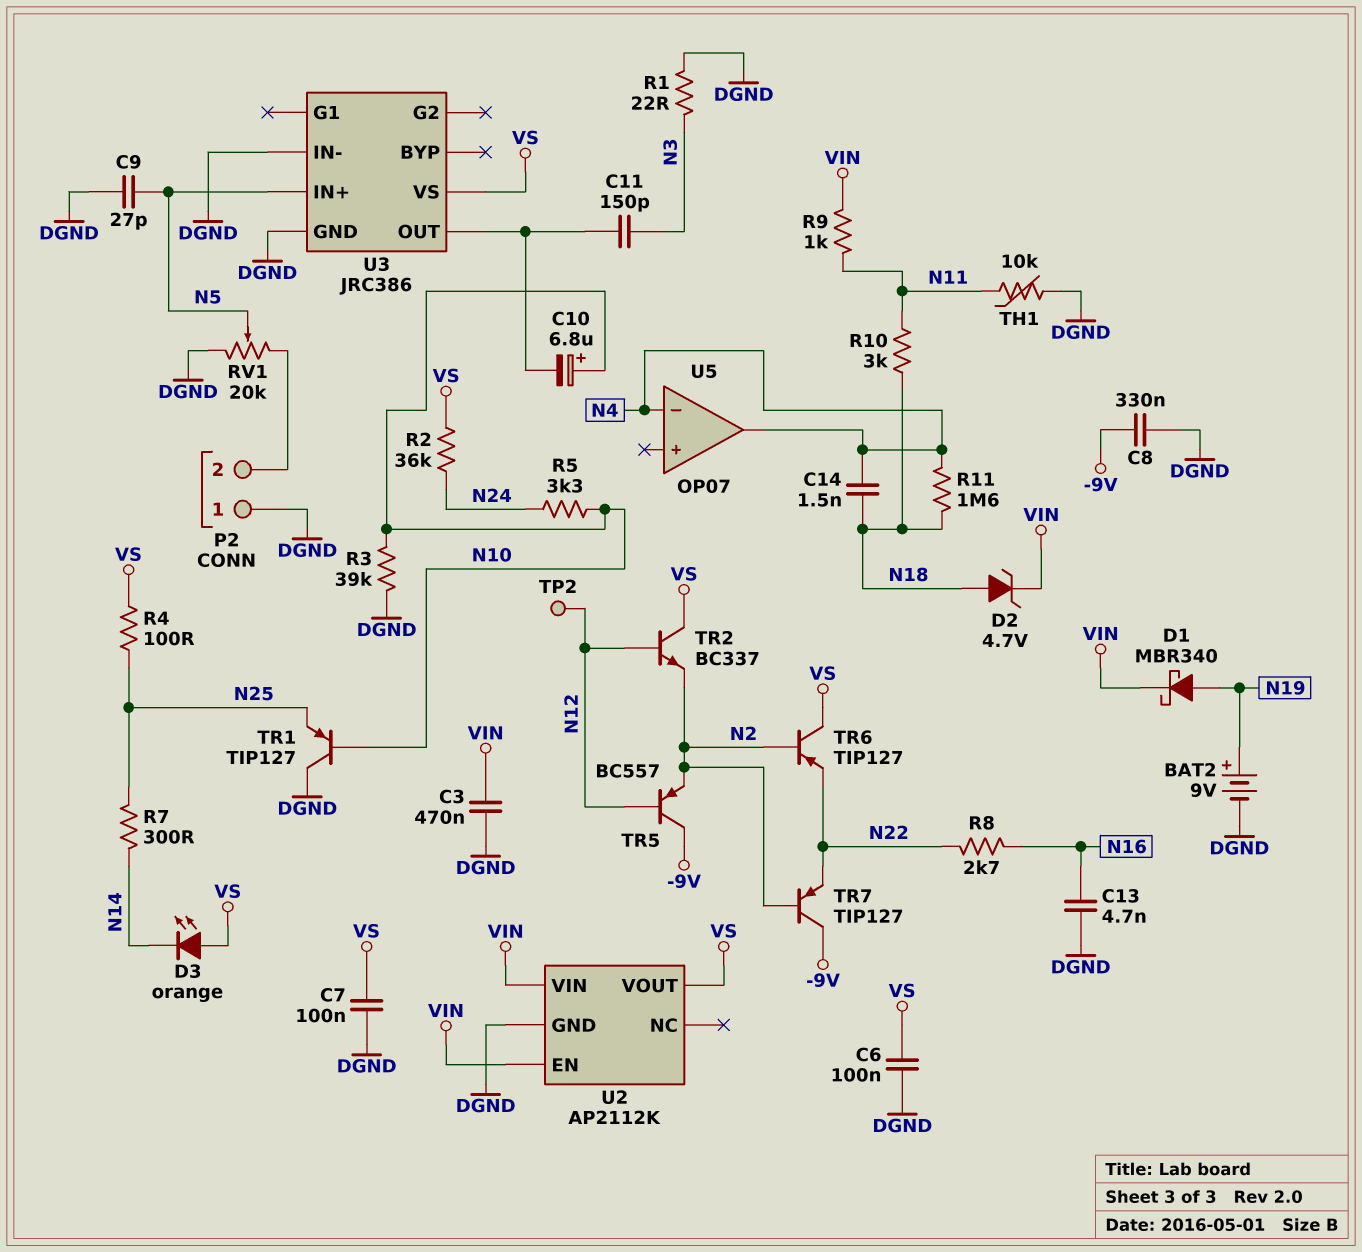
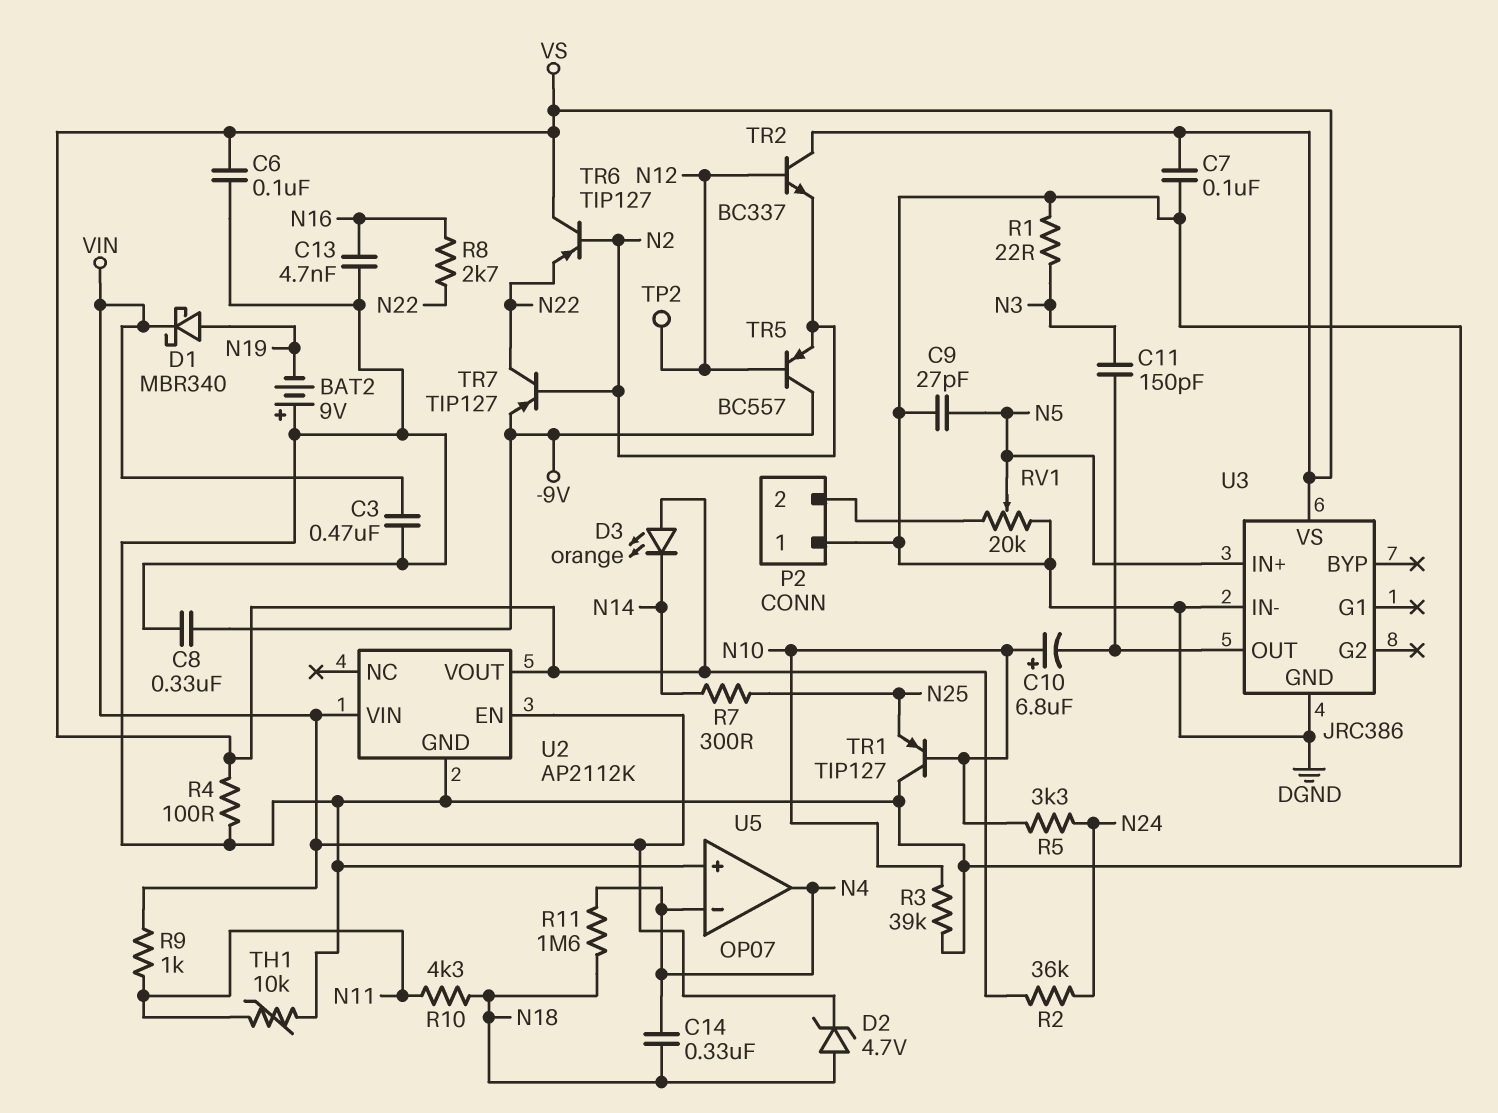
BAT2: 9V (plus N19, minus DGND) -> 9V (plus DGND, minus N19)
C14: 1.5nF (N4, N18) -> 330nF (N4, N18)
R4: 100 (N25, VS) -> 100 (DGND, VS)
R10: 3k (N11, N18) -> 4.3k (N11, N18)
TR7: PNP TIP127 (B N2, C -9V, E N22) -> PNP TIP127 (B N2, C N22, E -9V)
U5 pin in+: none -> DGND

